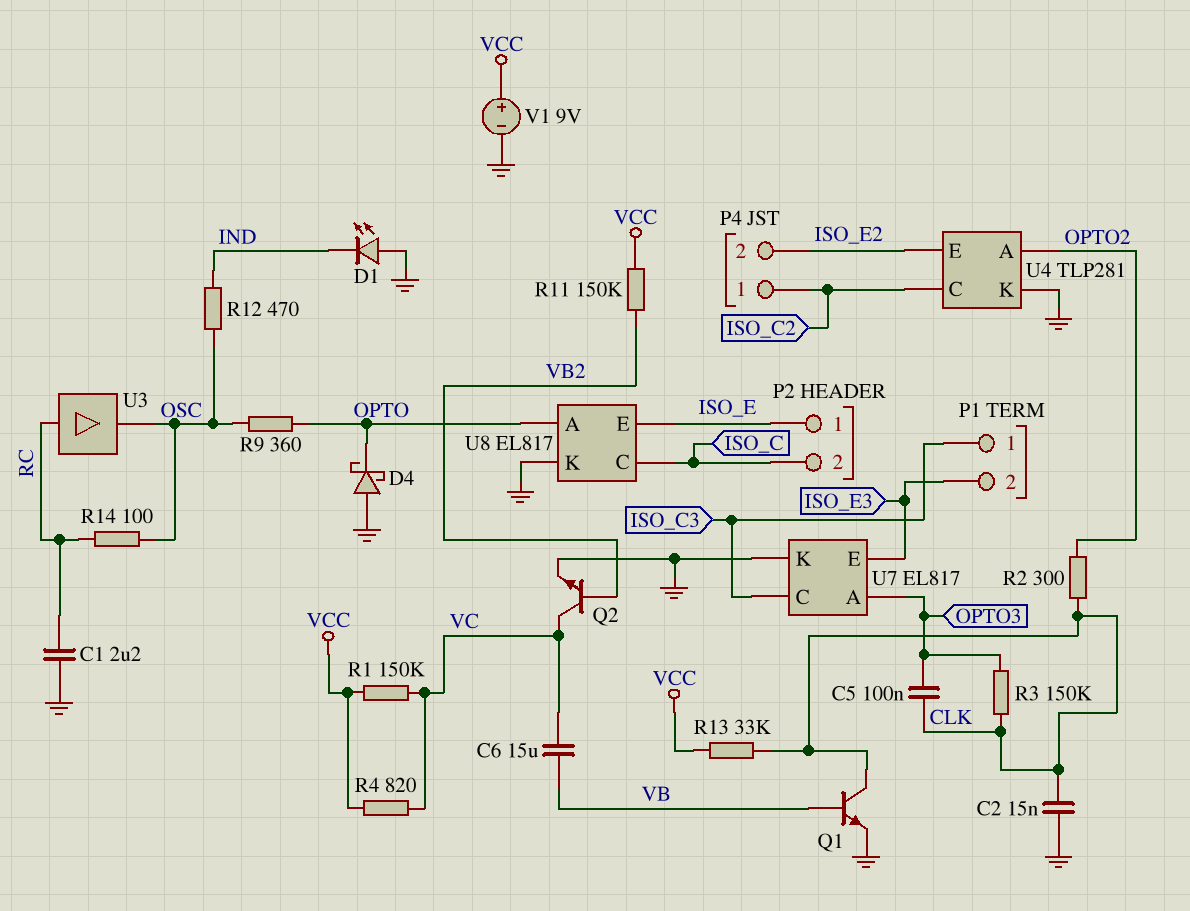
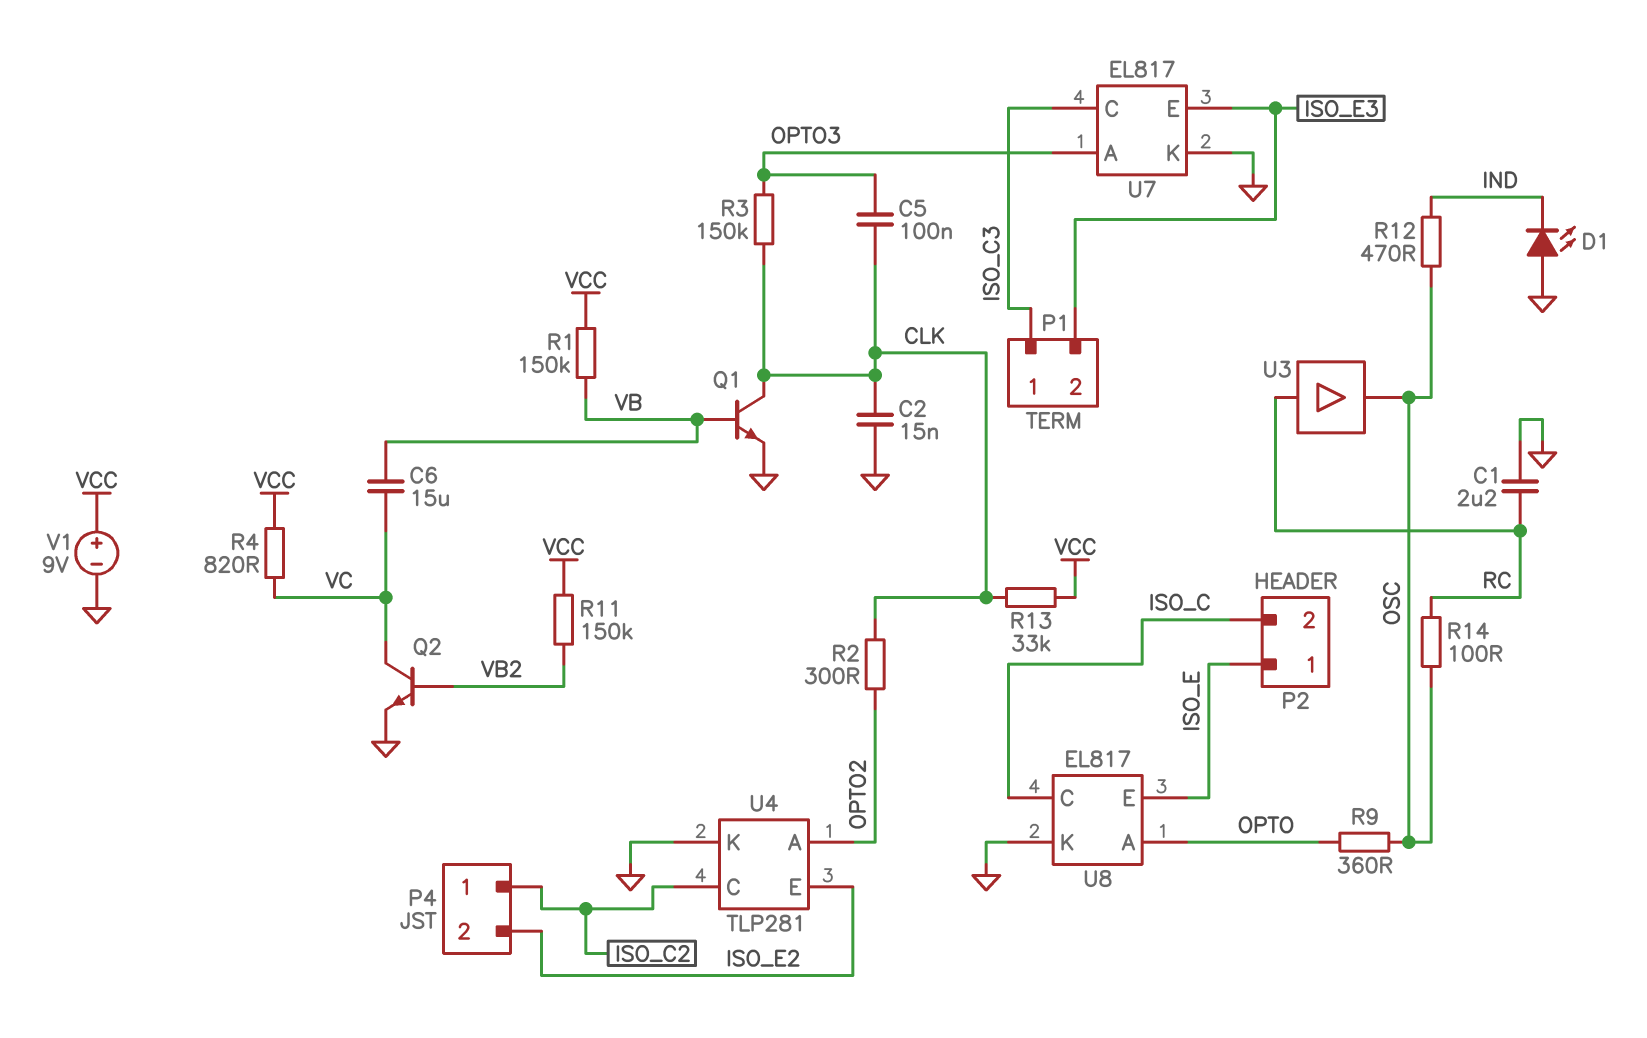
D4: schottky (A GND, K OPTO) -> none
R1: 150k (VC, VCC) -> 150k (VB, VCC)

